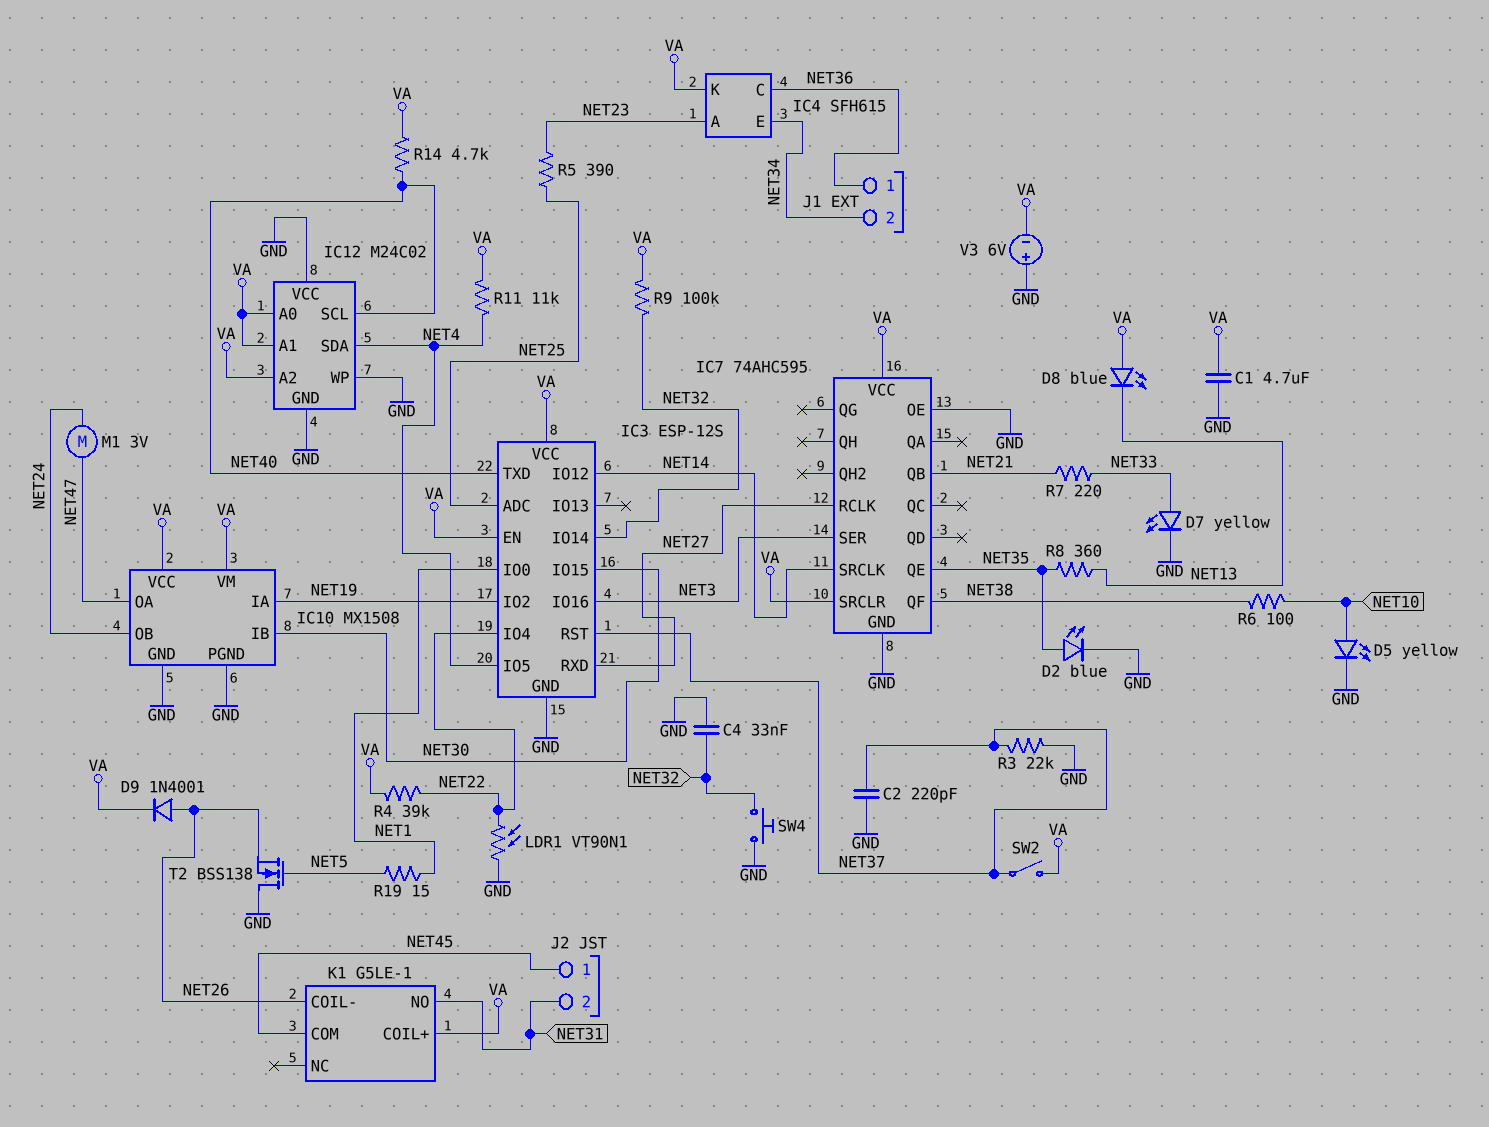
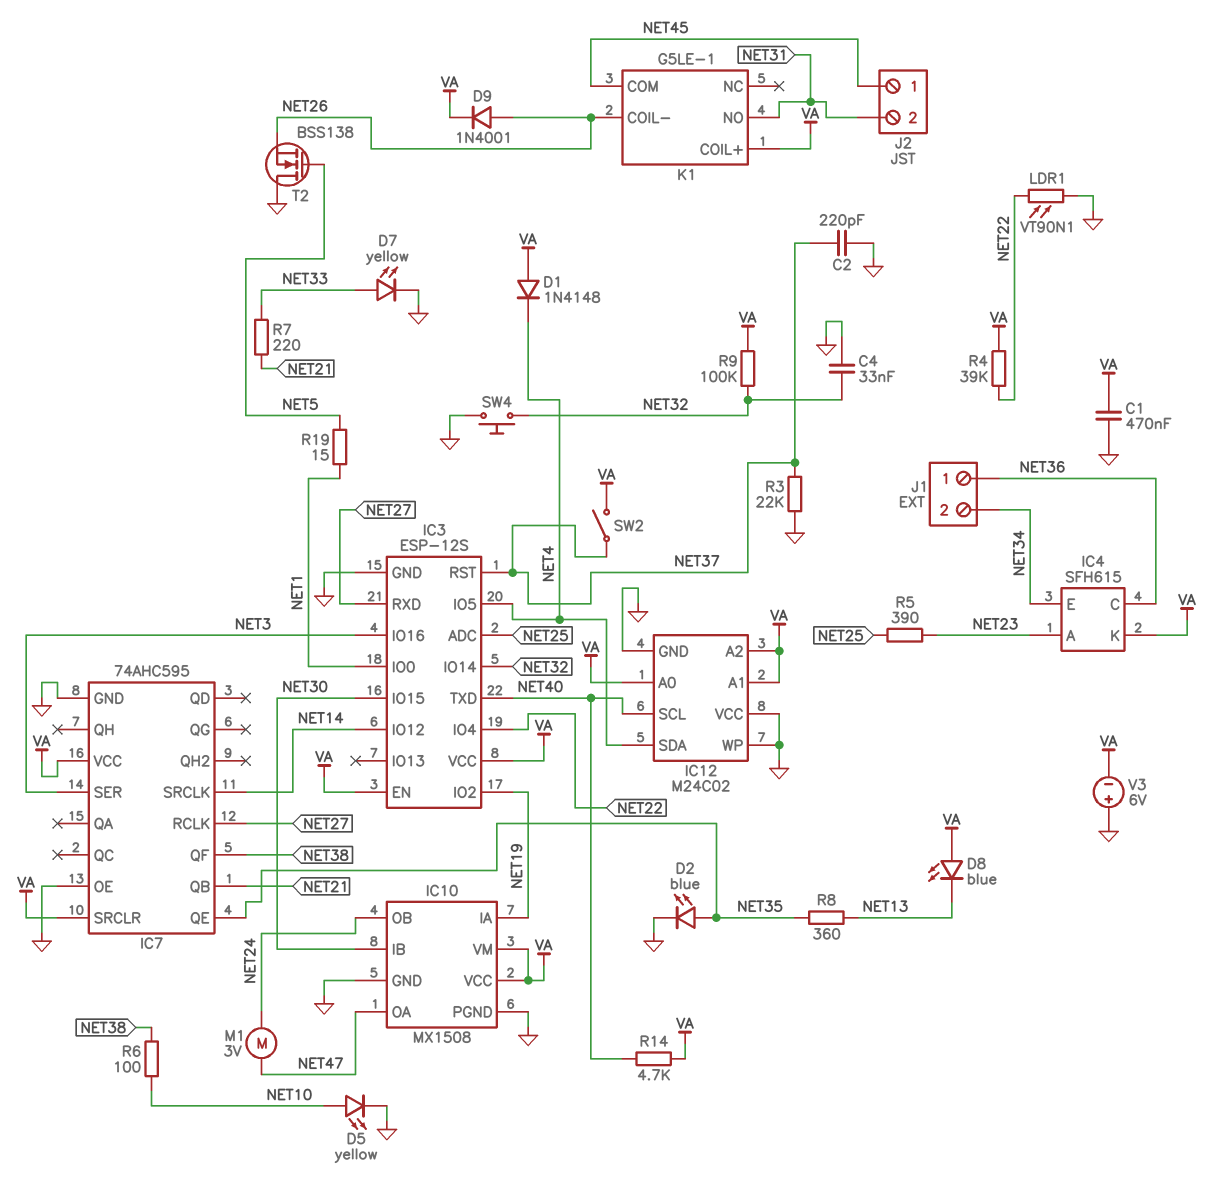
C1: 4.7uF (GND, VA) -> 470nF (GND, VA)
D1: none -> diode 1N4148 (A VA, K NET4)
R11: 11k (NET4, VA) -> none

